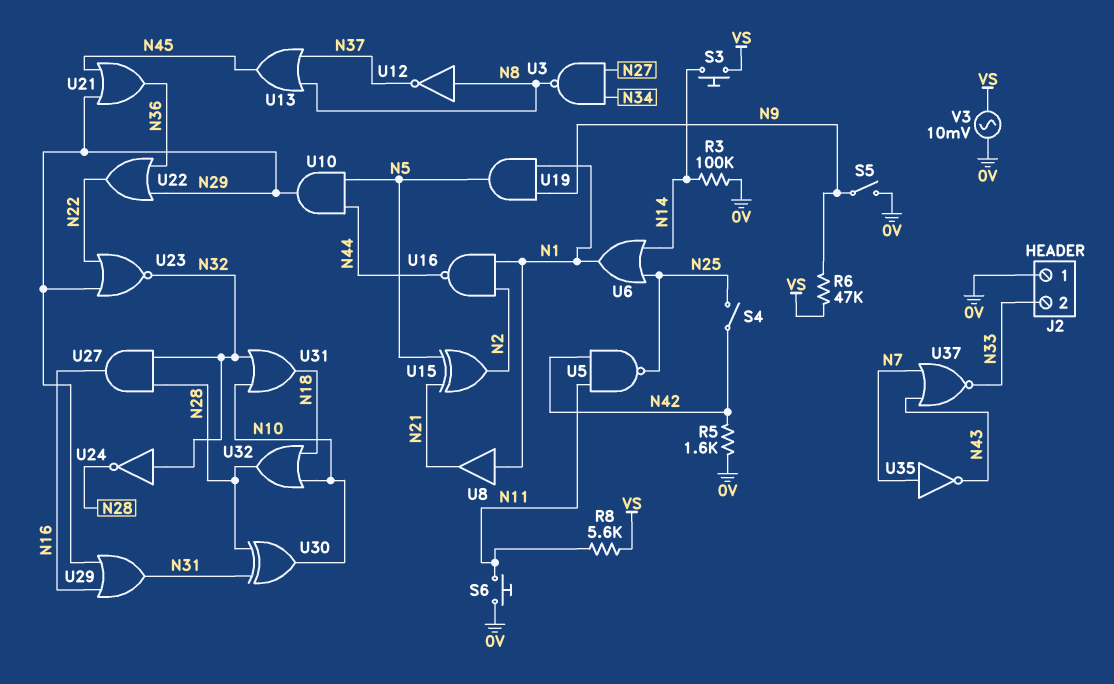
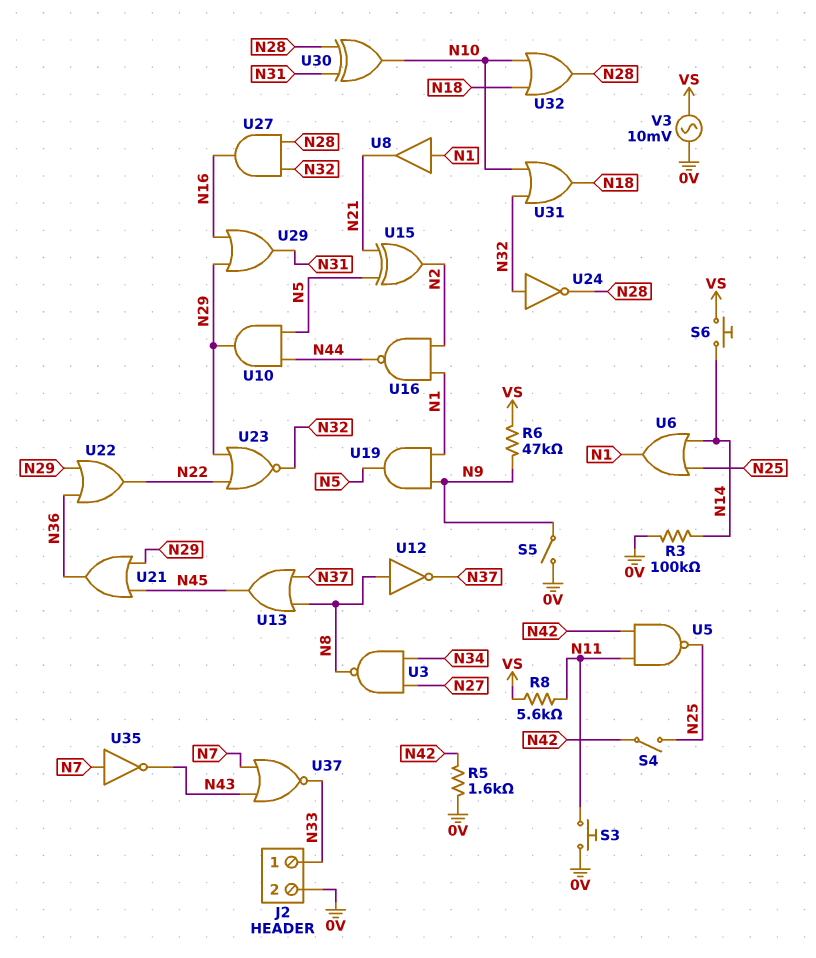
J2 pin 1: 0V -> N33
J2 pin 2: N33 -> 0V
S3: button (N14, VS) -> button (0V, N11)
S6: button (0V, N11) -> button (N14, VS)

